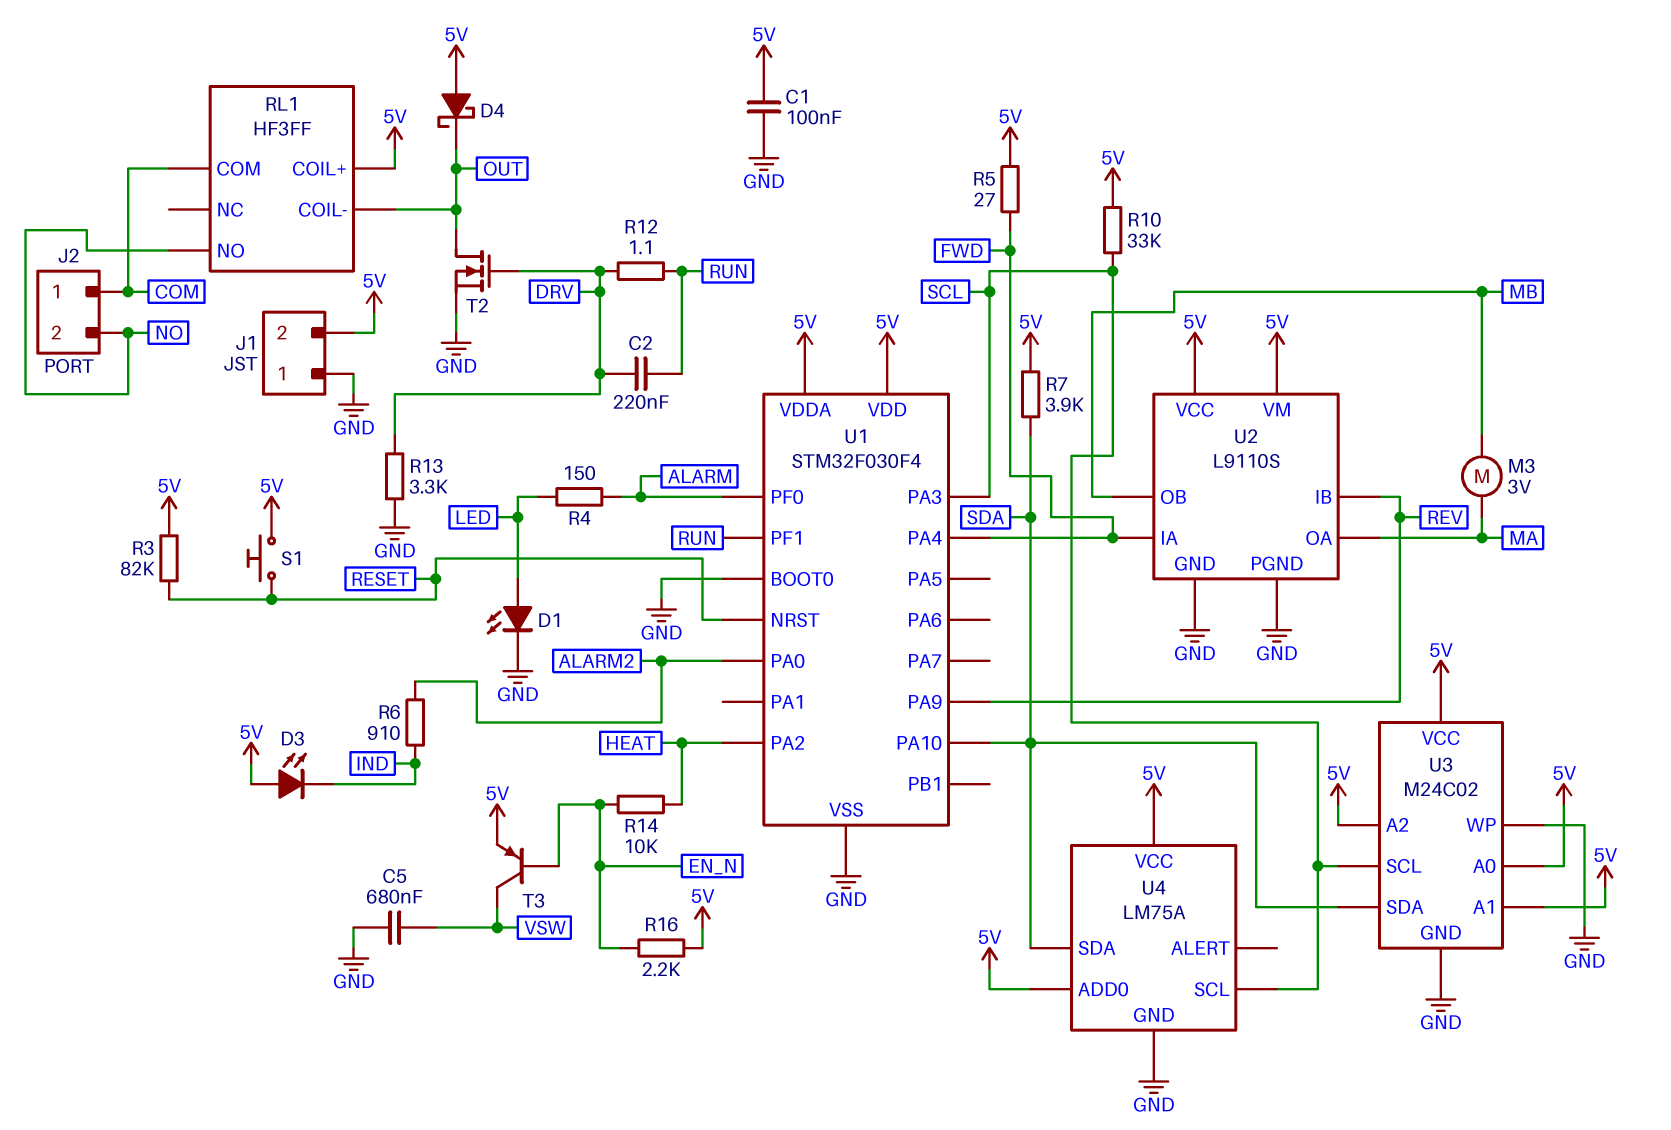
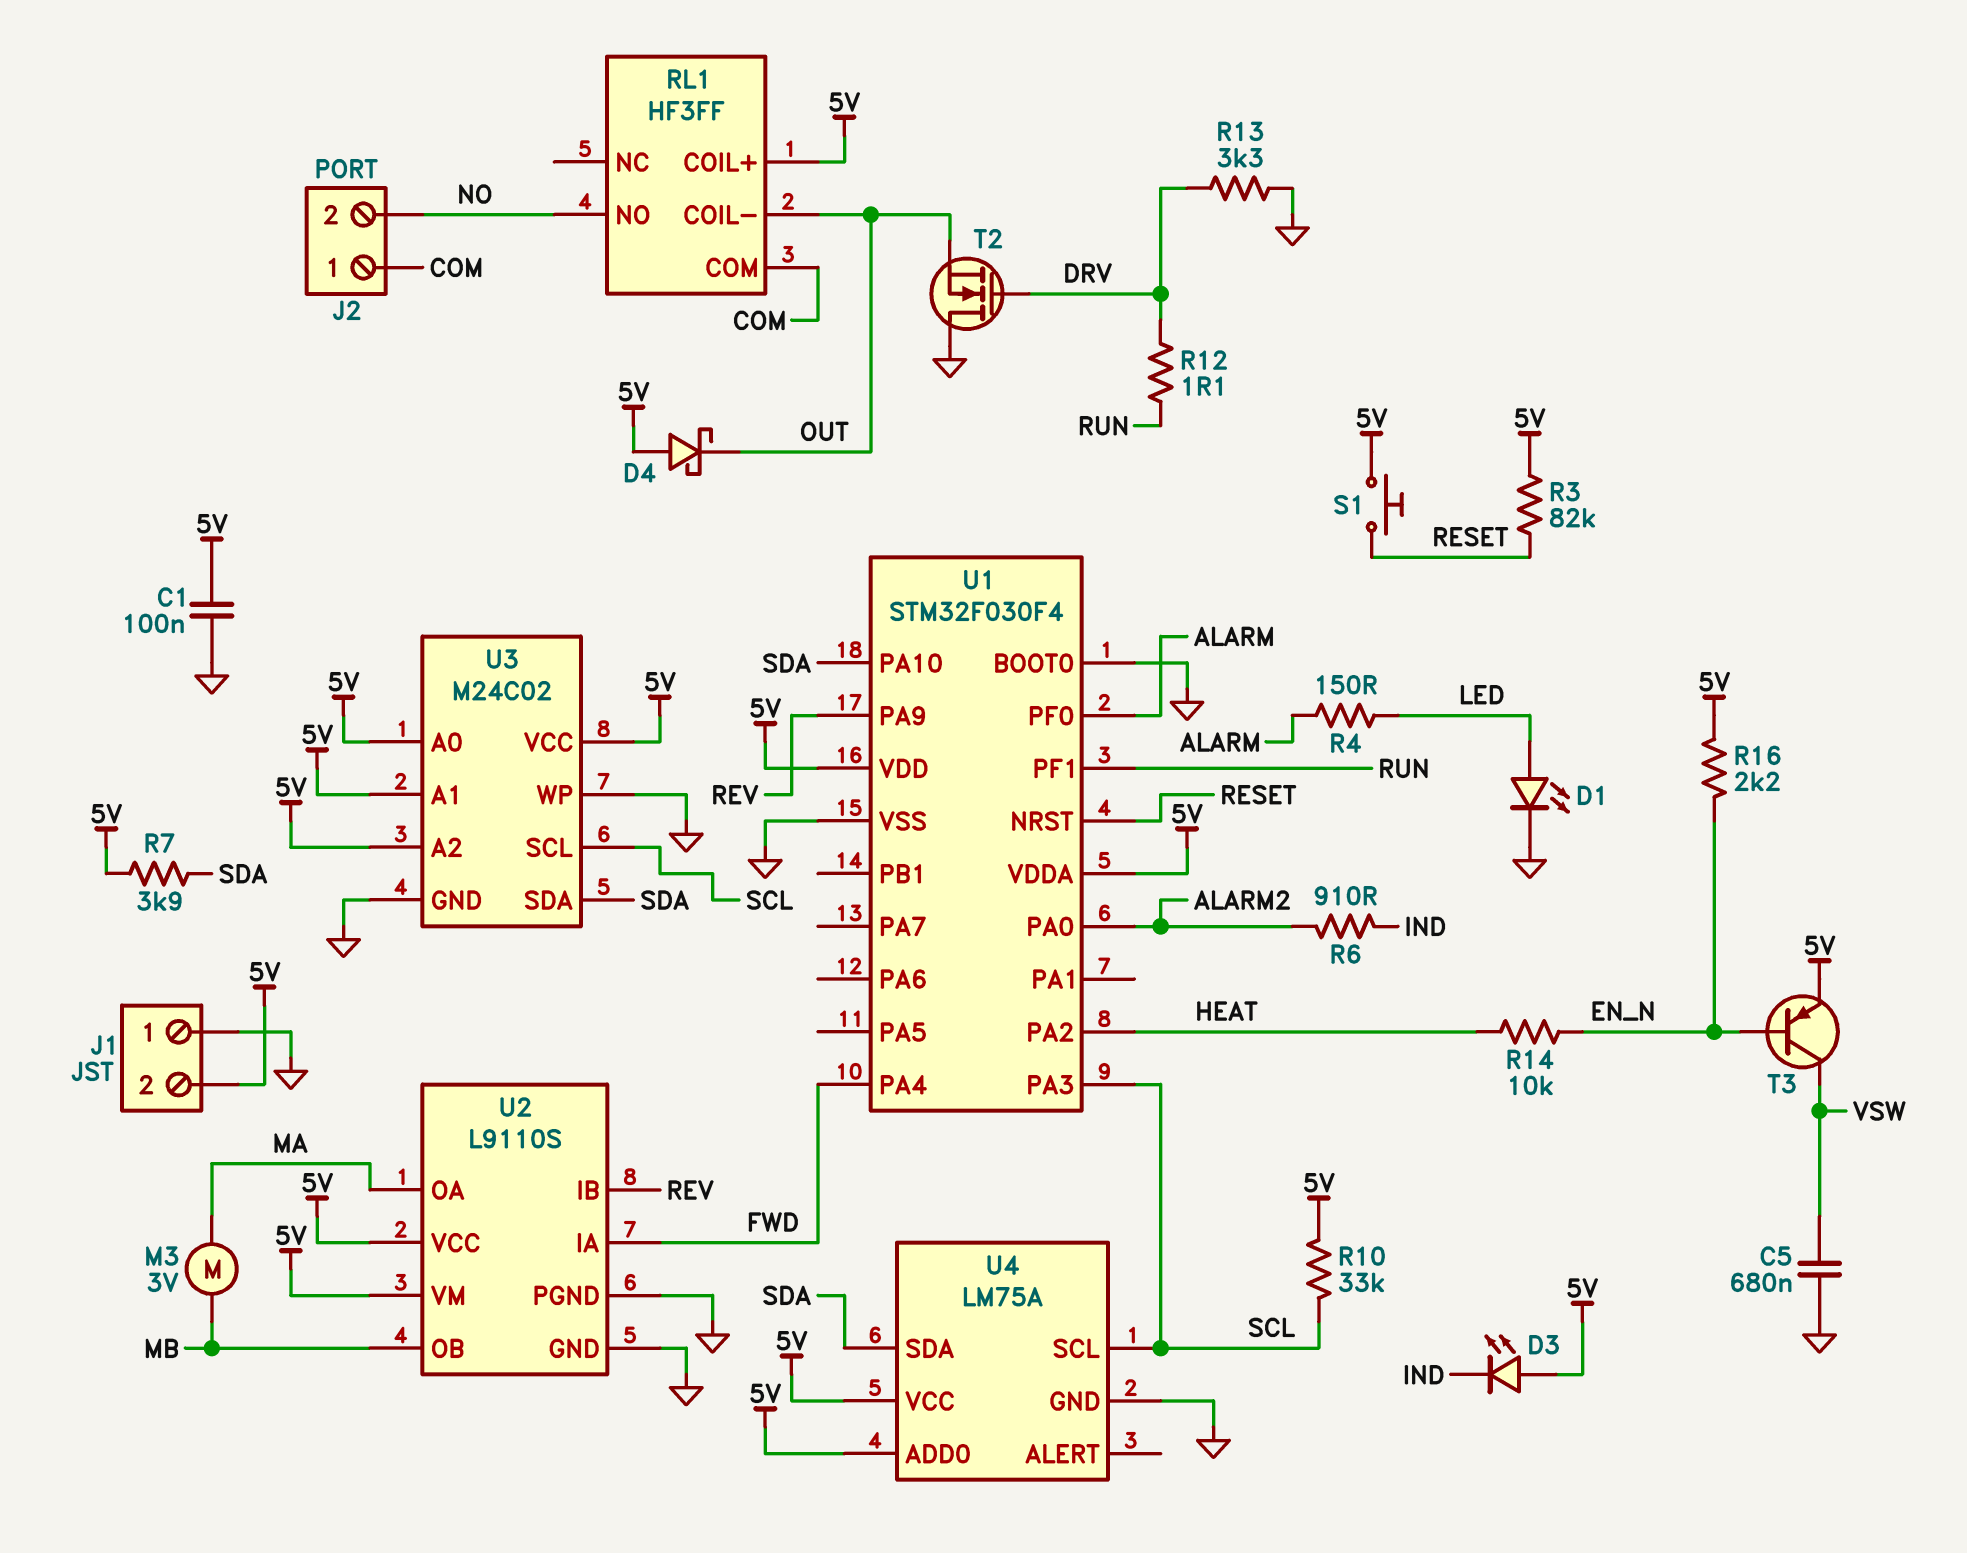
C2: 220nF (DRV, RUN) -> none
R5: 27 (5V, FWD) -> none
T2: NMOS (G DRV, D OUT, S GND) -> NMOS (G DRV, D GND, S OUT)

